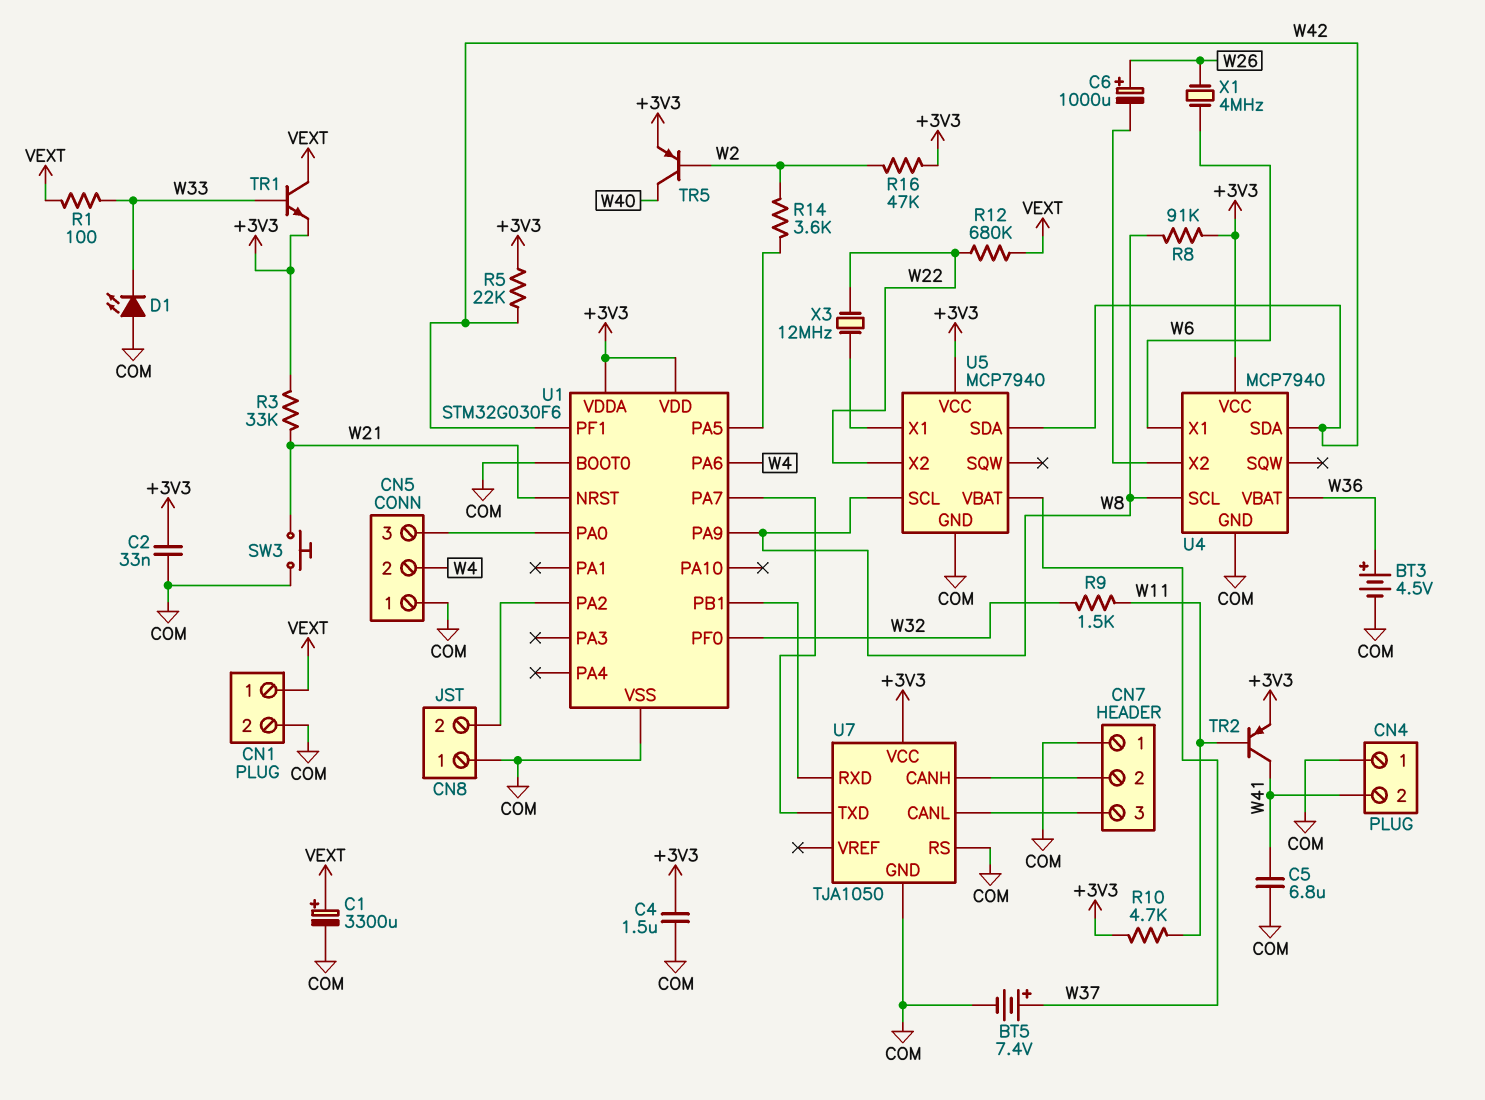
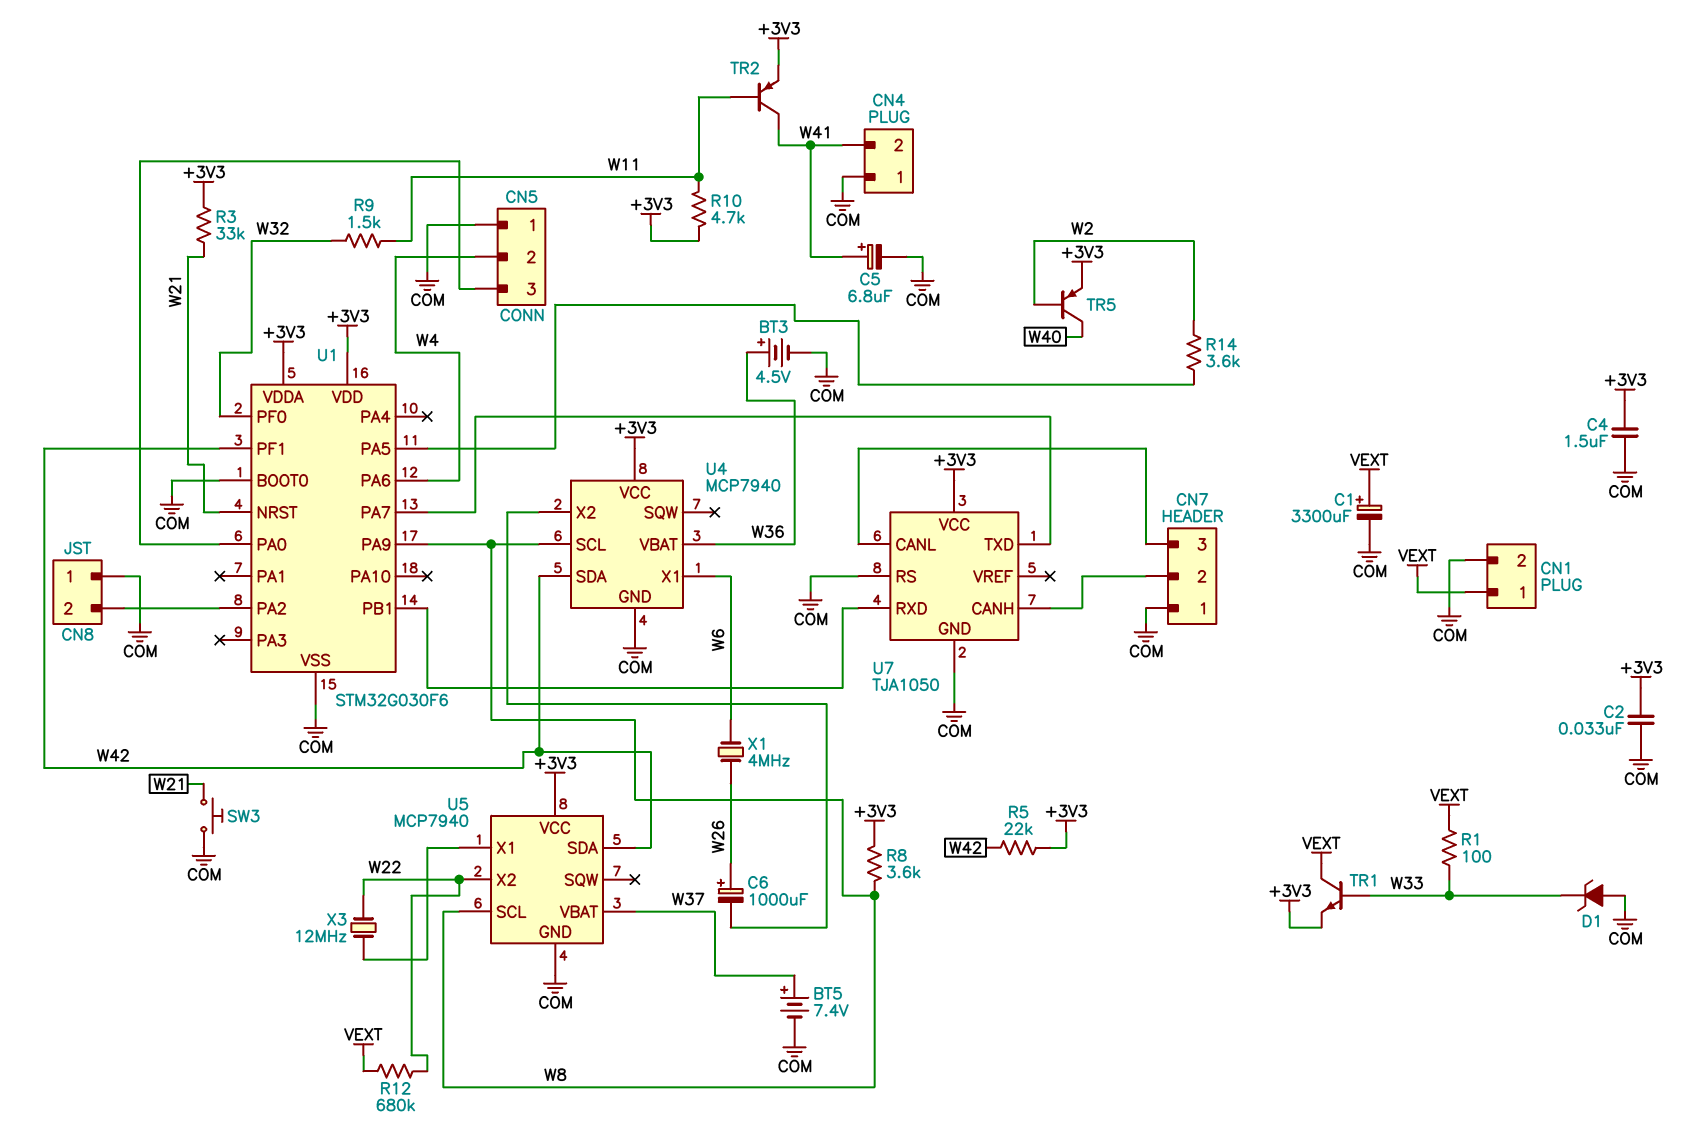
C5: 6.8uF (COM, W41) -> 6.8uF (plus W41, minus COM)
D1: LED (A COM, K W33) -> zener (A COM, K W33)
R8: 91k (+3V3, W8) -> 3.6k (+3V3, W8)
R16: 47k (+3V3, W2) -> none

